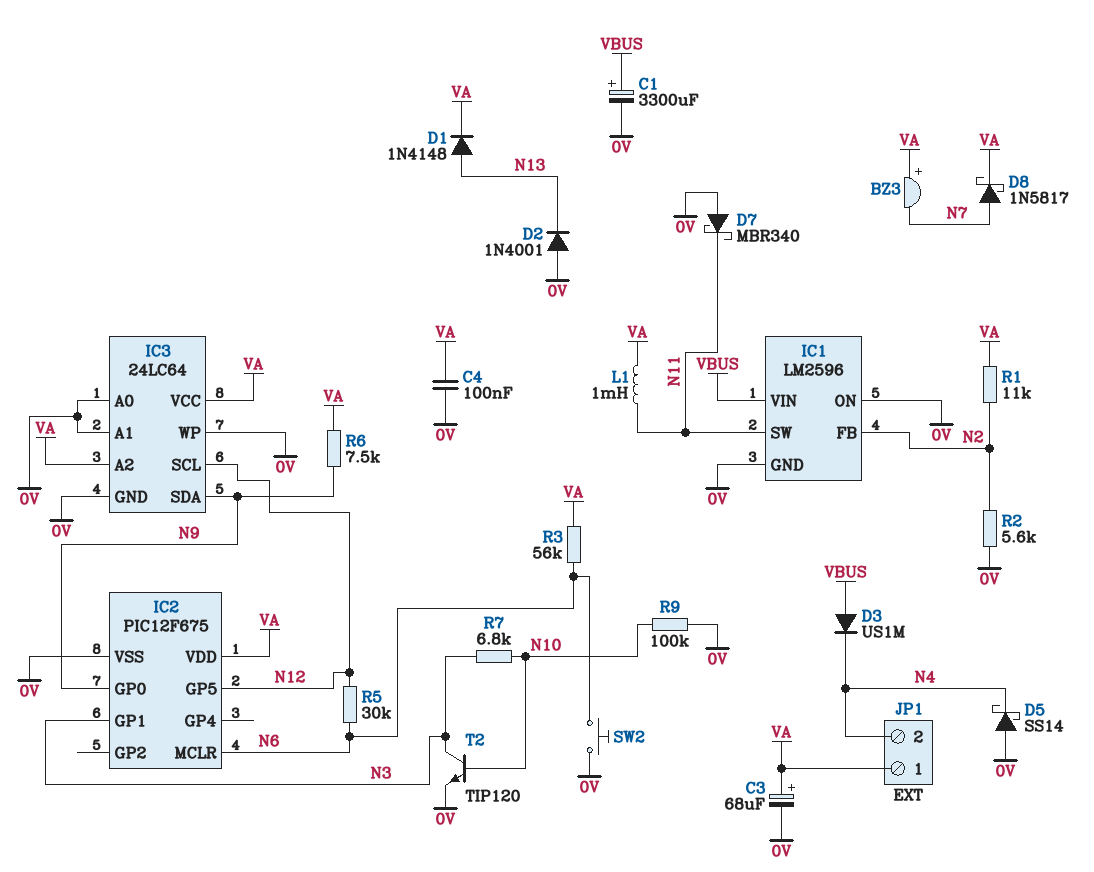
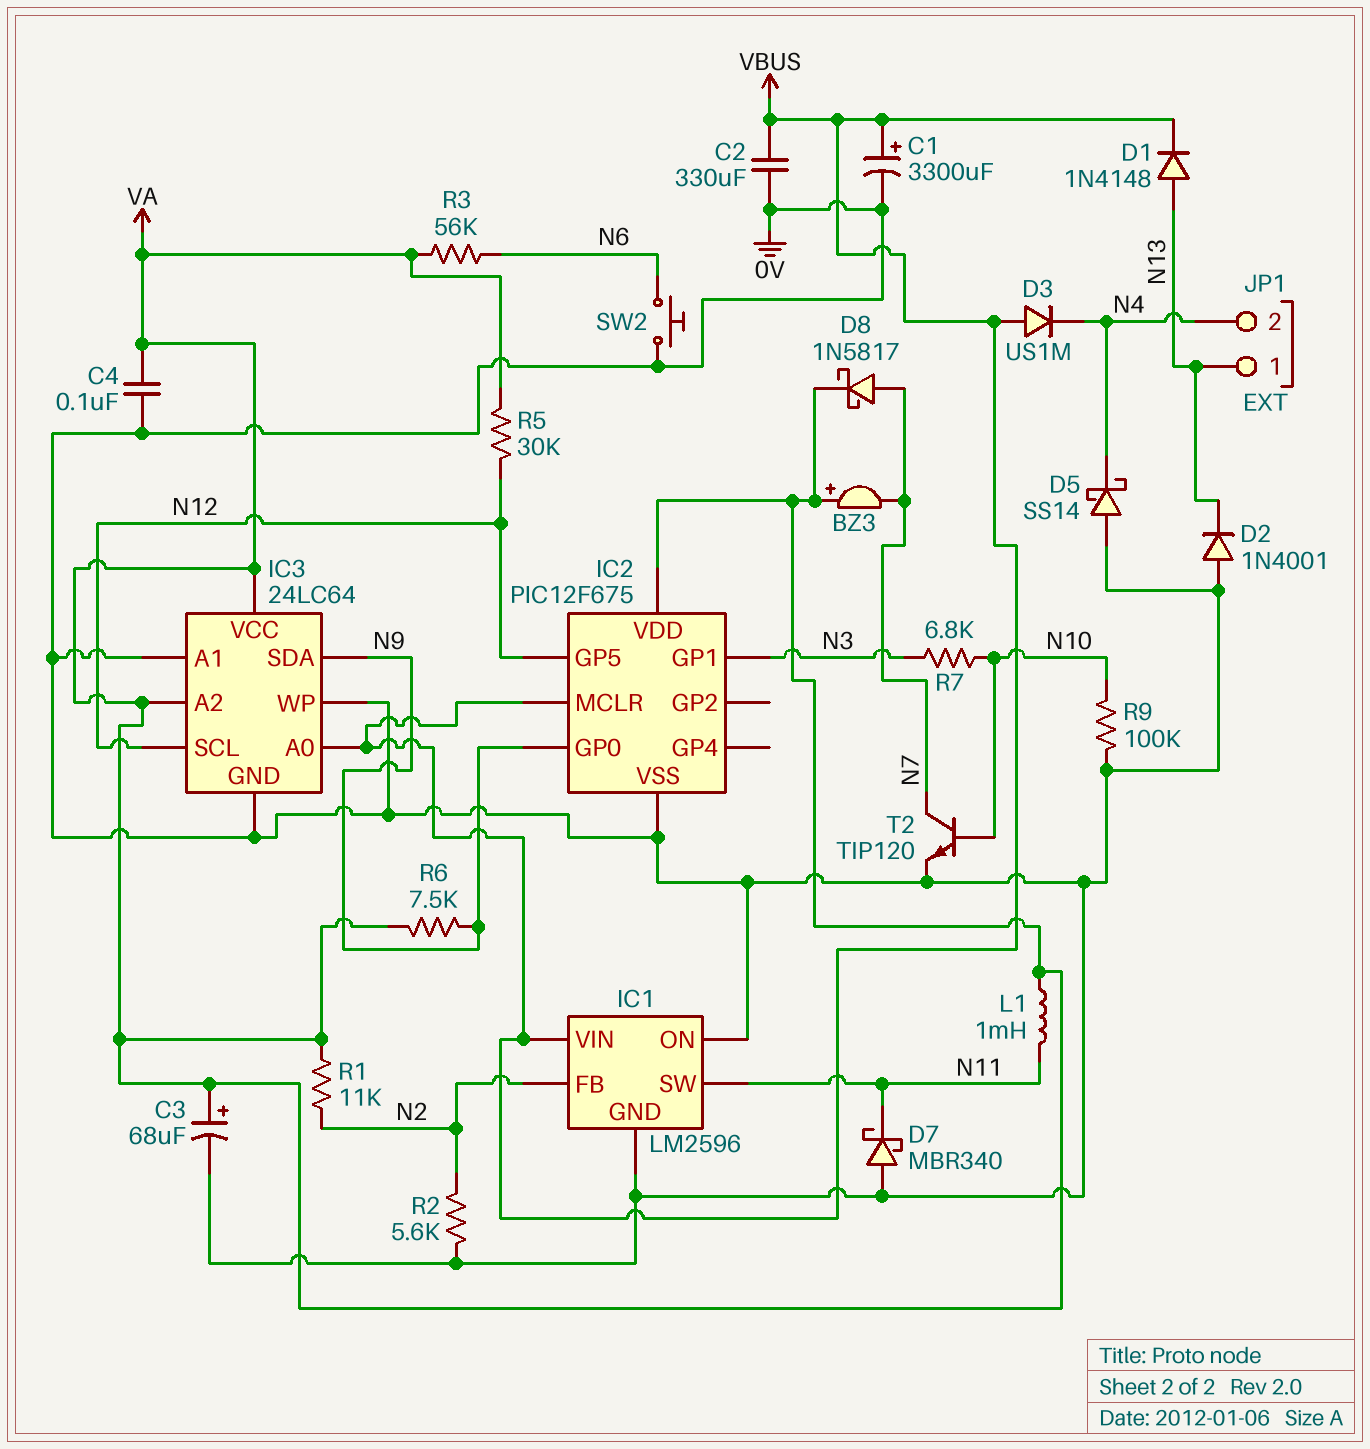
C2: none -> 330uF (0V, VBUS)
D1: diode 1N4148 (A N13, K VA) -> diode 1N4148 (A N13, K VBUS)
IC2 pin MCLR: N6 -> VBUS
IC3 pin A0: 0V -> VBUS
JP1 pin 1: VA -> N13
R5: 30k (N6, N12) -> 30k (N12, VA)
T2: NPN TIP120 (B N10, C N3, E 0V) -> NPN TIP120 (B N10, C N7, E 0V)

